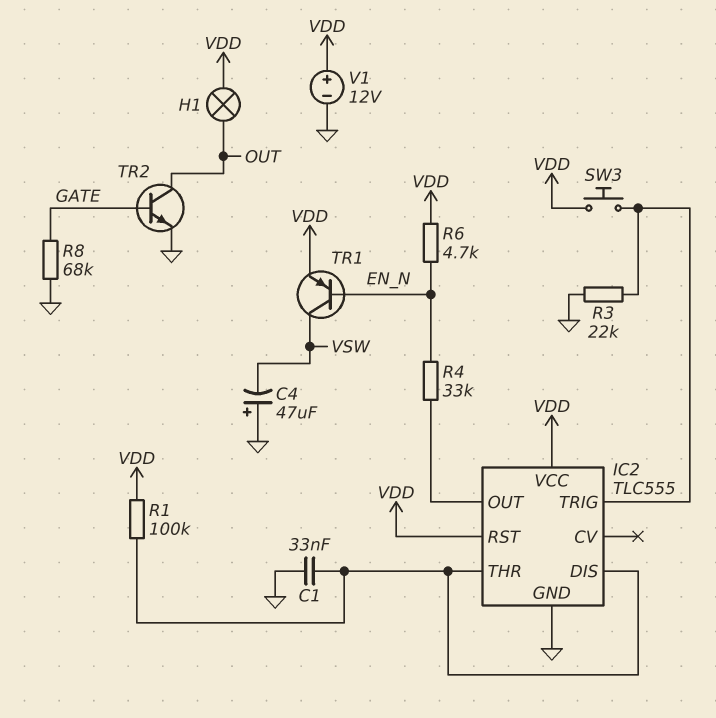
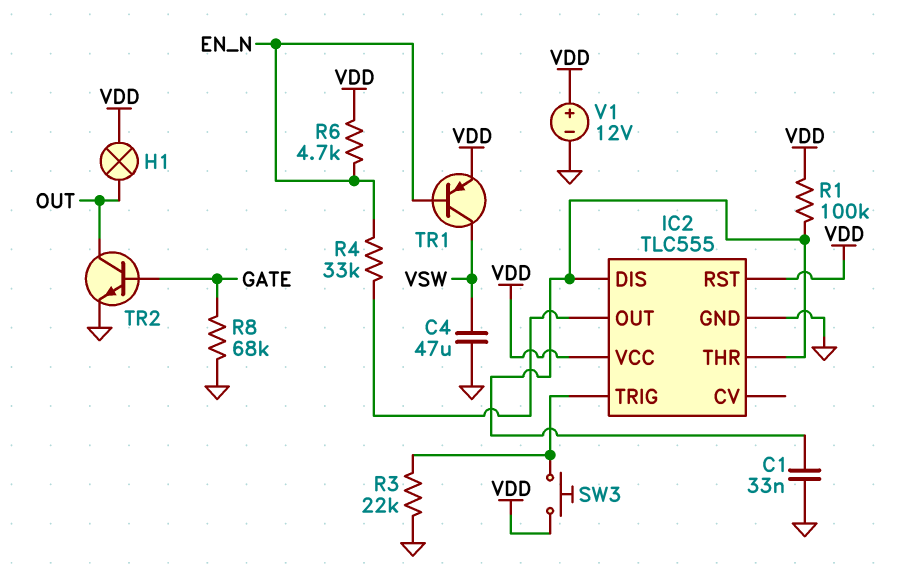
C4: 47uF (plus GND, minus VSW) -> 47uF (GND, VSW)

